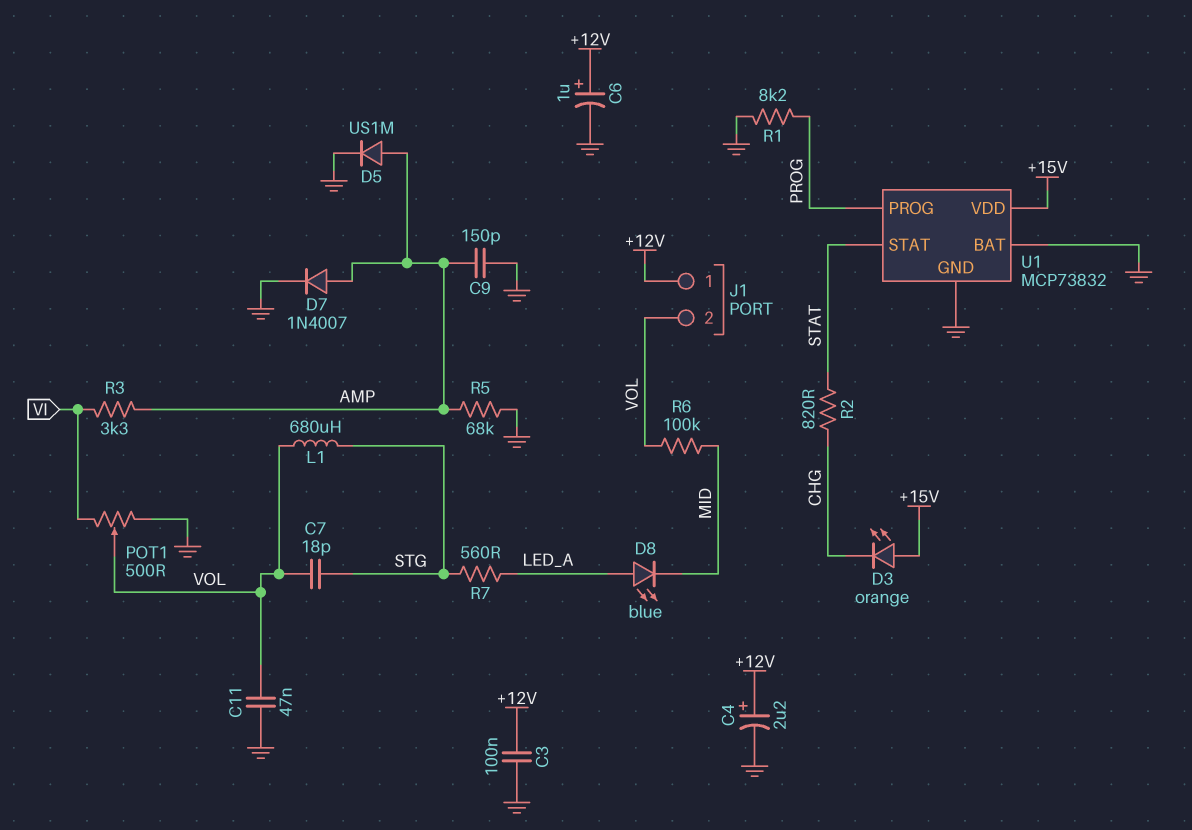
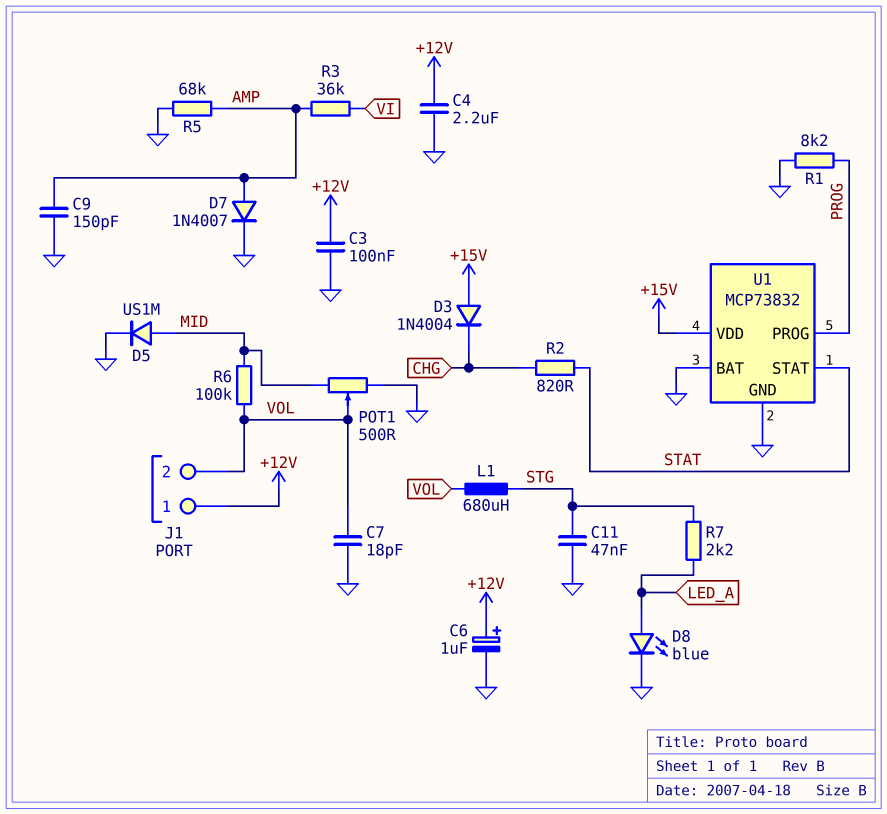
C4: 2.2uF (plus +12V, minus GND) -> 2.2uF (+12V, GND)
C7: 18pF (STG, VOL) -> 18pF (GND, VOL)
C11: 47nF (GND, VOL) -> 47nF (GND, STG)
D3: LED orange (A +15V, K CHG) -> diode 1N4004 (A +15V, K CHG)
D5: diode US1M (A AMP, K GND) -> diode US1M (A MID, K GND)
D8: LED blue (A LED_A, K MID) -> LED blue (A LED_A, K GND)
POT1: 500 (GND, VI, wiper VOL) -> 500 (GND, MID, wiper VOL)
R3: 3.3k (AMP, VI) -> 36k (AMP, VI)
R7: 560 (LED_A, STG) -> 2.2k (LED_A, STG)

